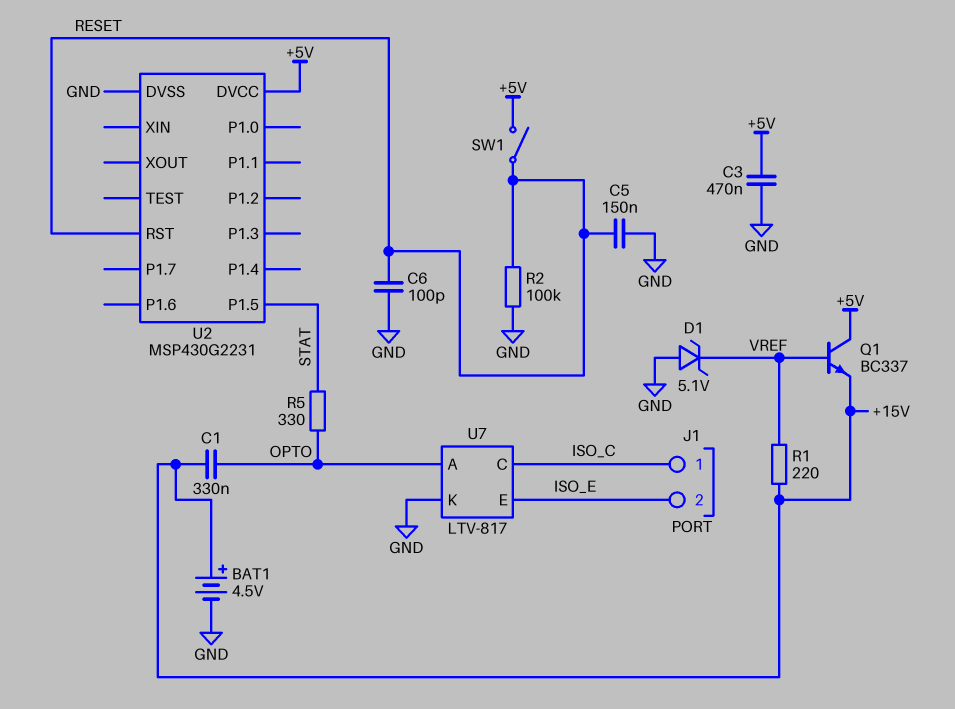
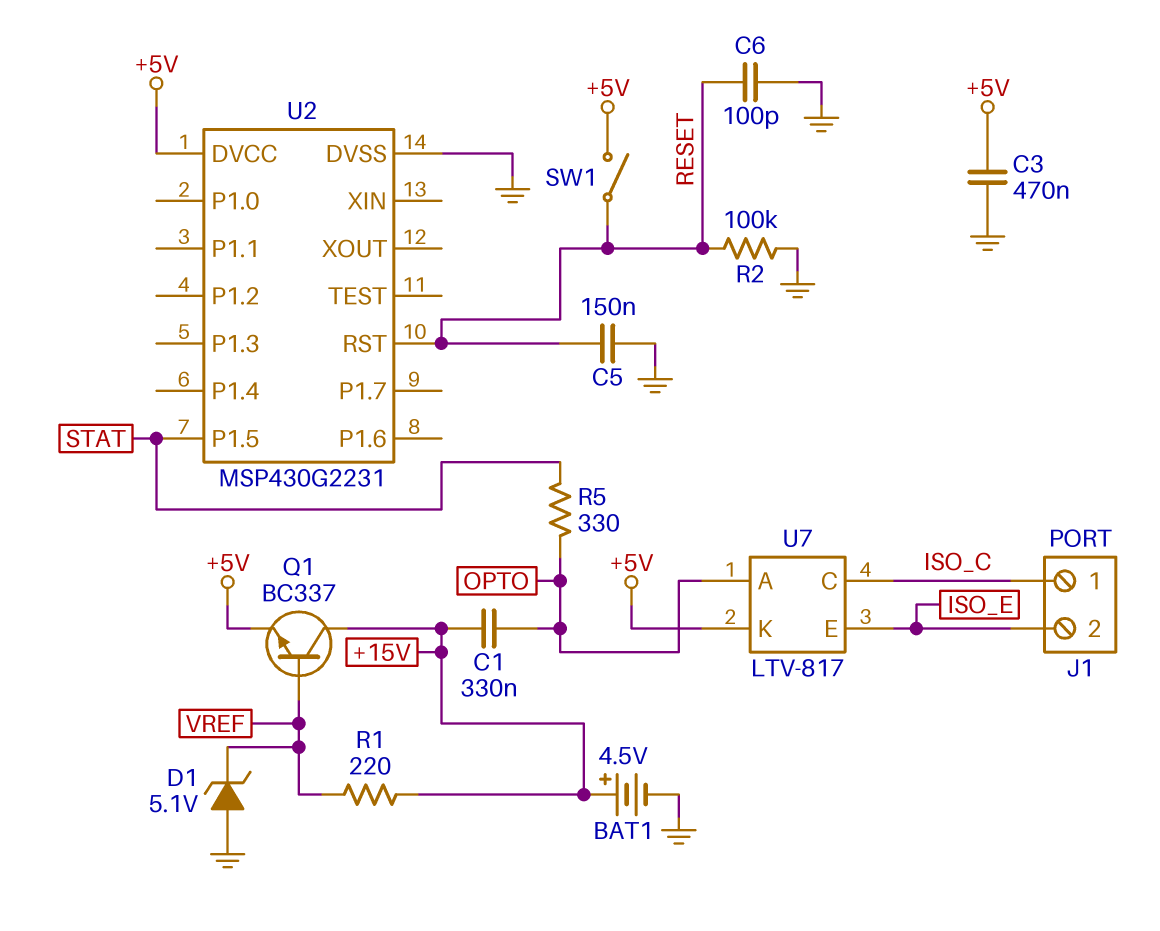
Q1: NPN BC337 (B VREF, C +5V, E +15V) -> NPN BC337 (B VREF, C +15V, E +5V)
U7 pin K: GND -> +5V

